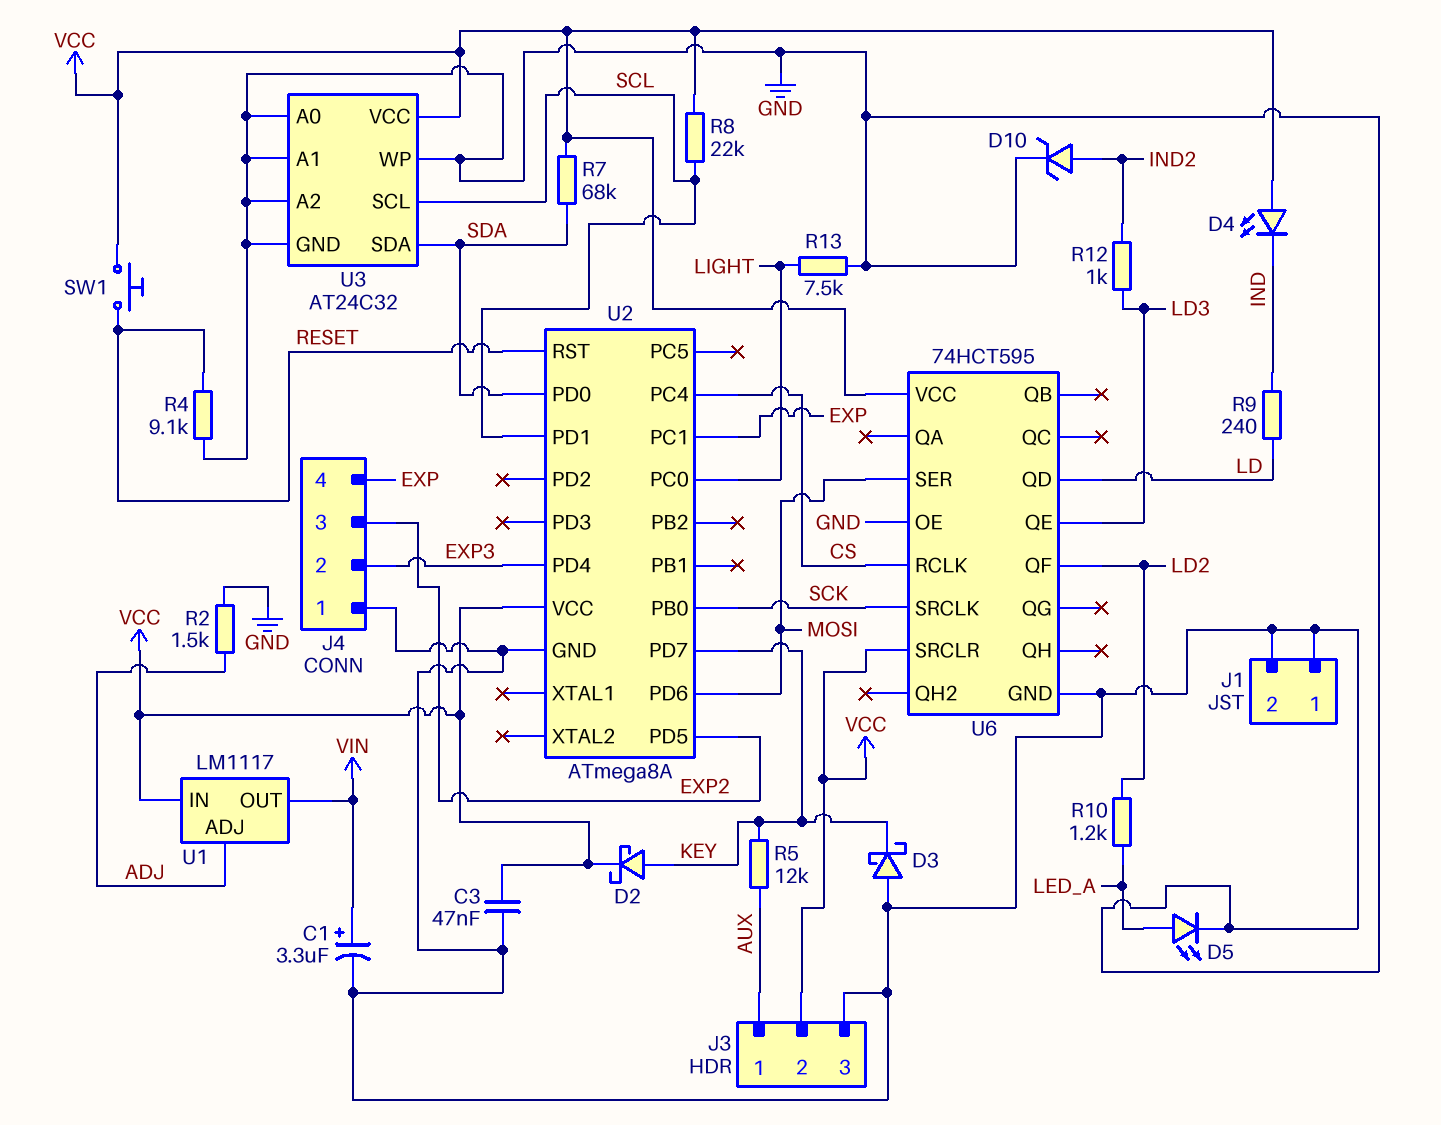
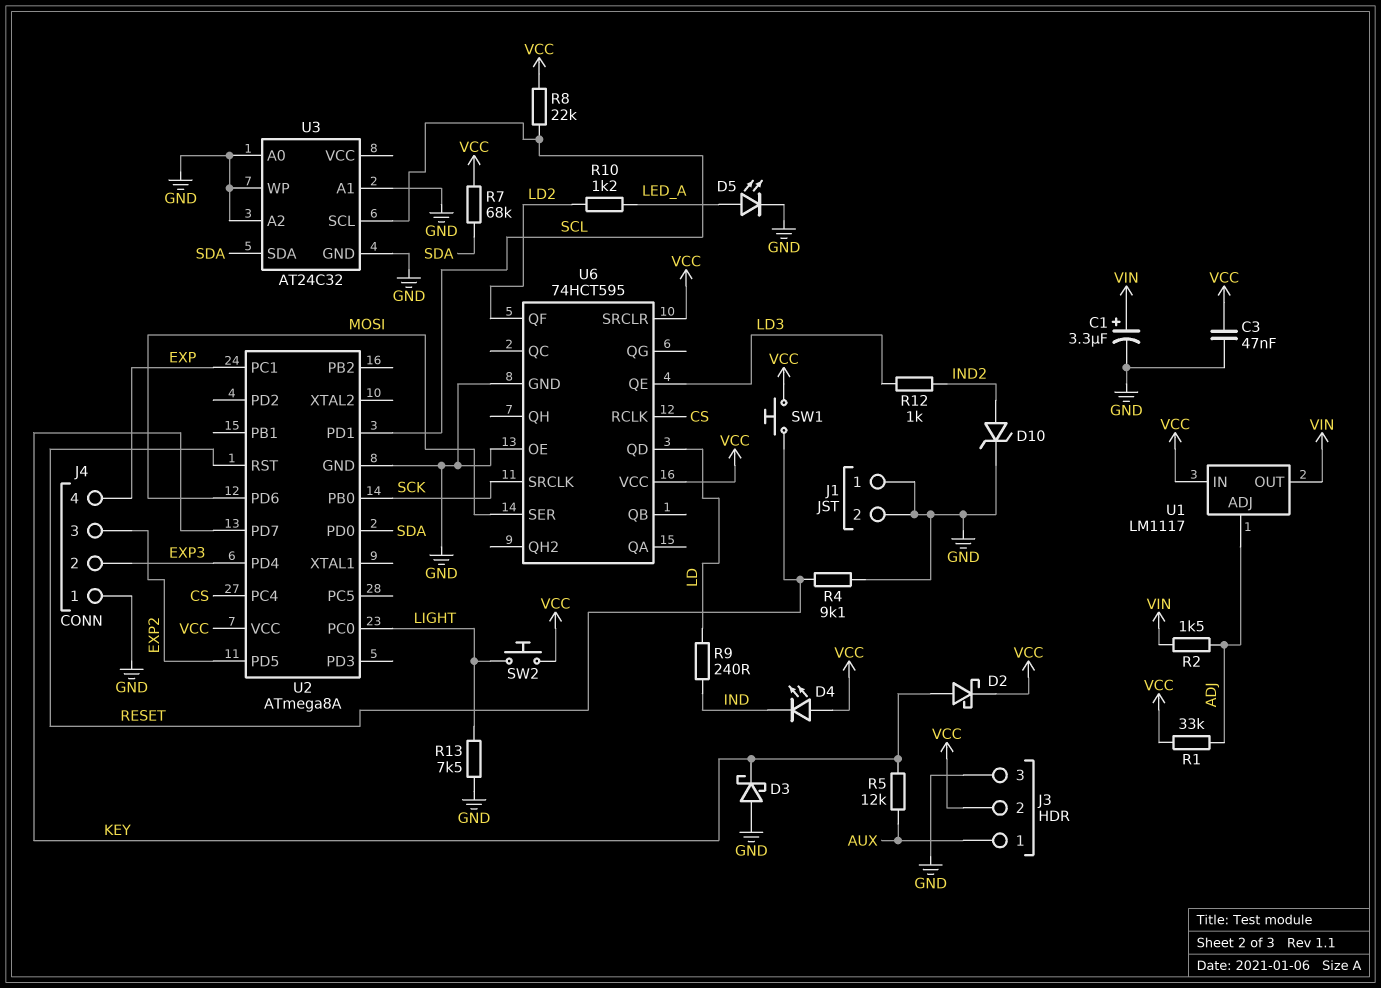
R1: none -> 33k (ADJ, VCC)
R2: 1.5k (ADJ, GND) -> 1.5k (ADJ, VIN)
SW2: none -> button (LIGHT, VCC)
U3 pin VCC: VCC -> none

